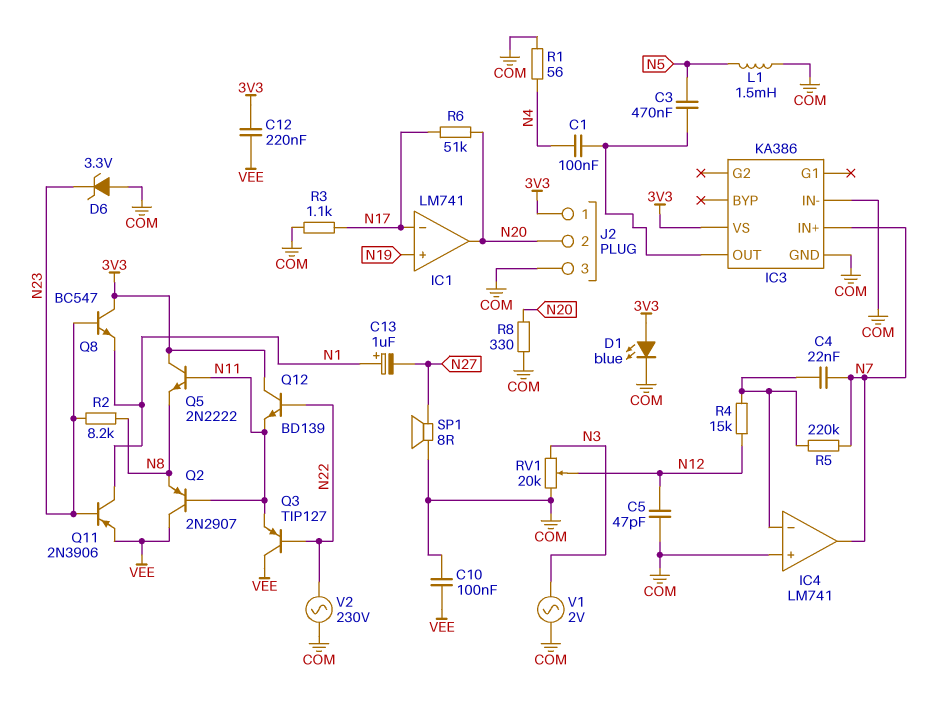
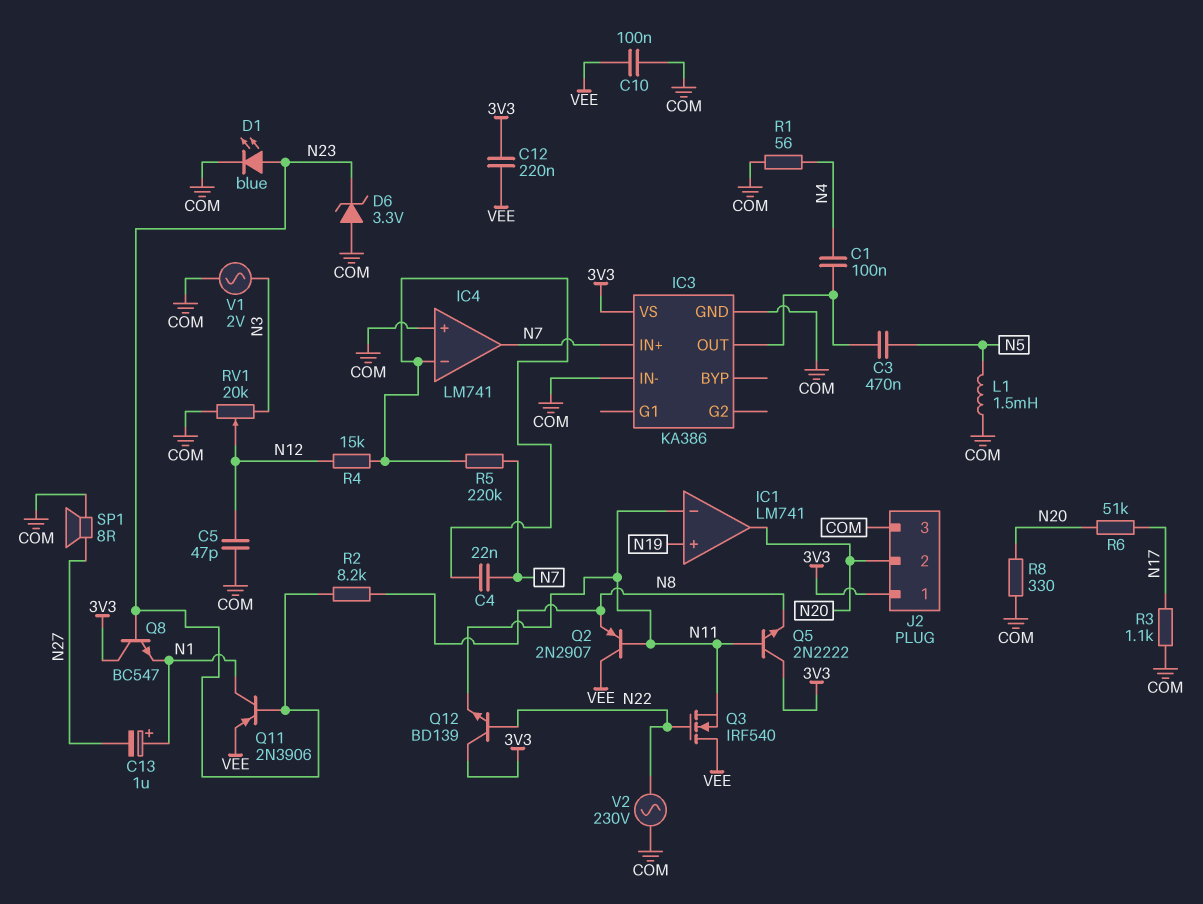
D1: LED blue (A 3V3, K COM) -> LED blue (A N23, K COM)
IC1 pin in-: N17 -> N11
Q3: PNP TIP127 (B N22, C VEE, E N11) -> NMOS IRF540 (G N22, D VEE, S N11)

